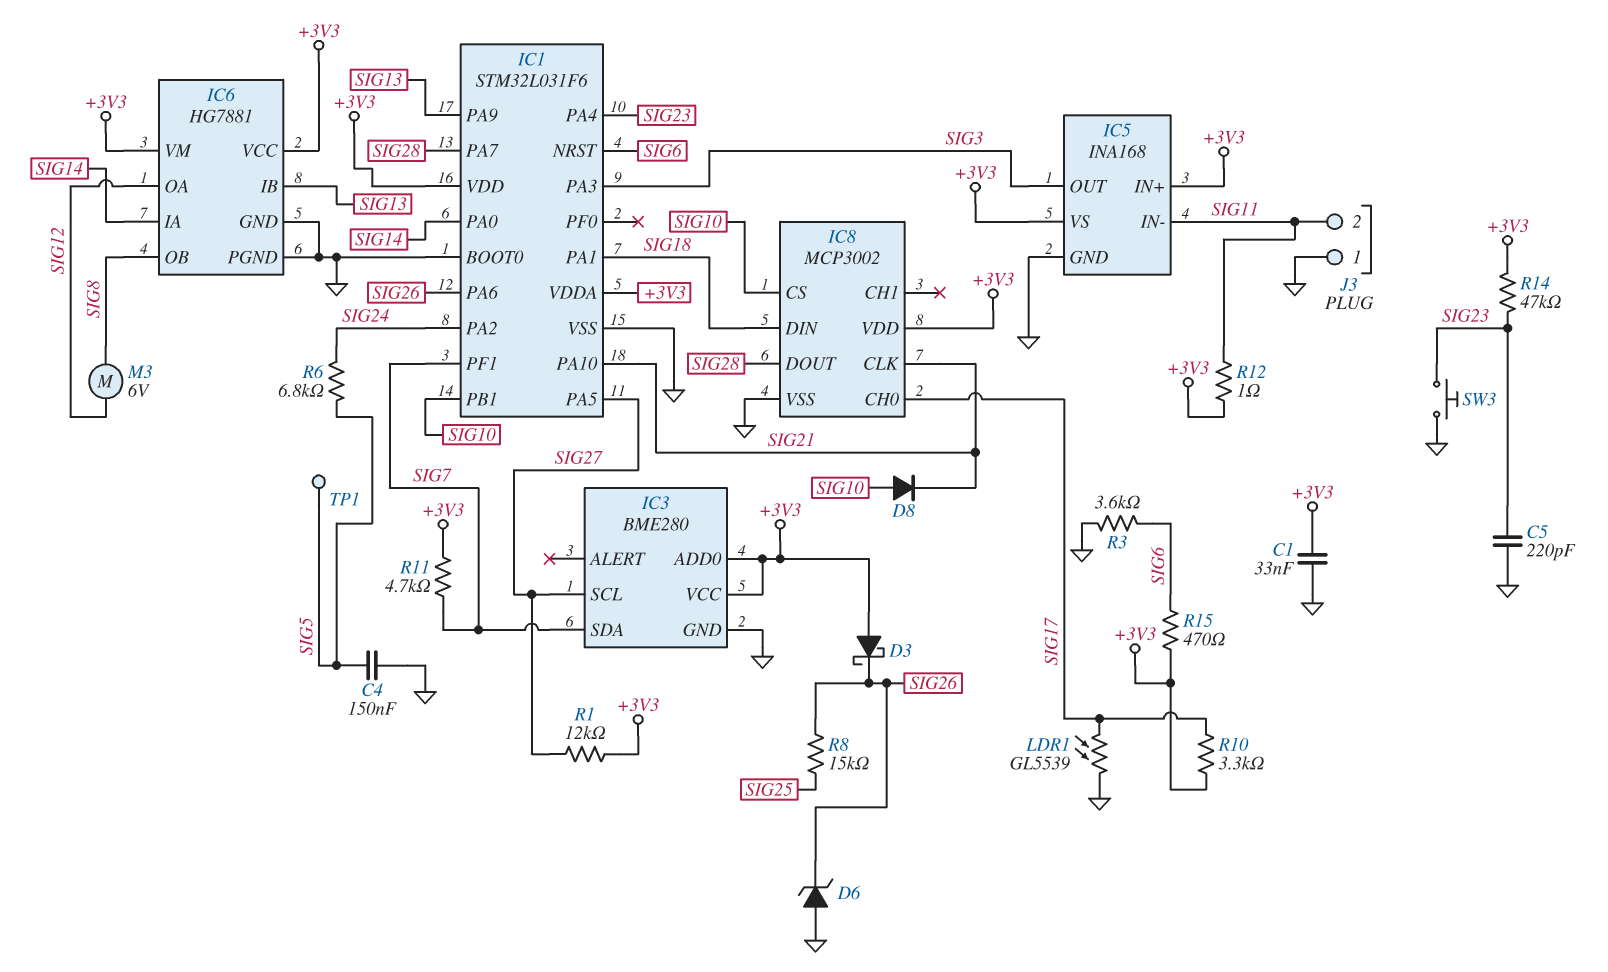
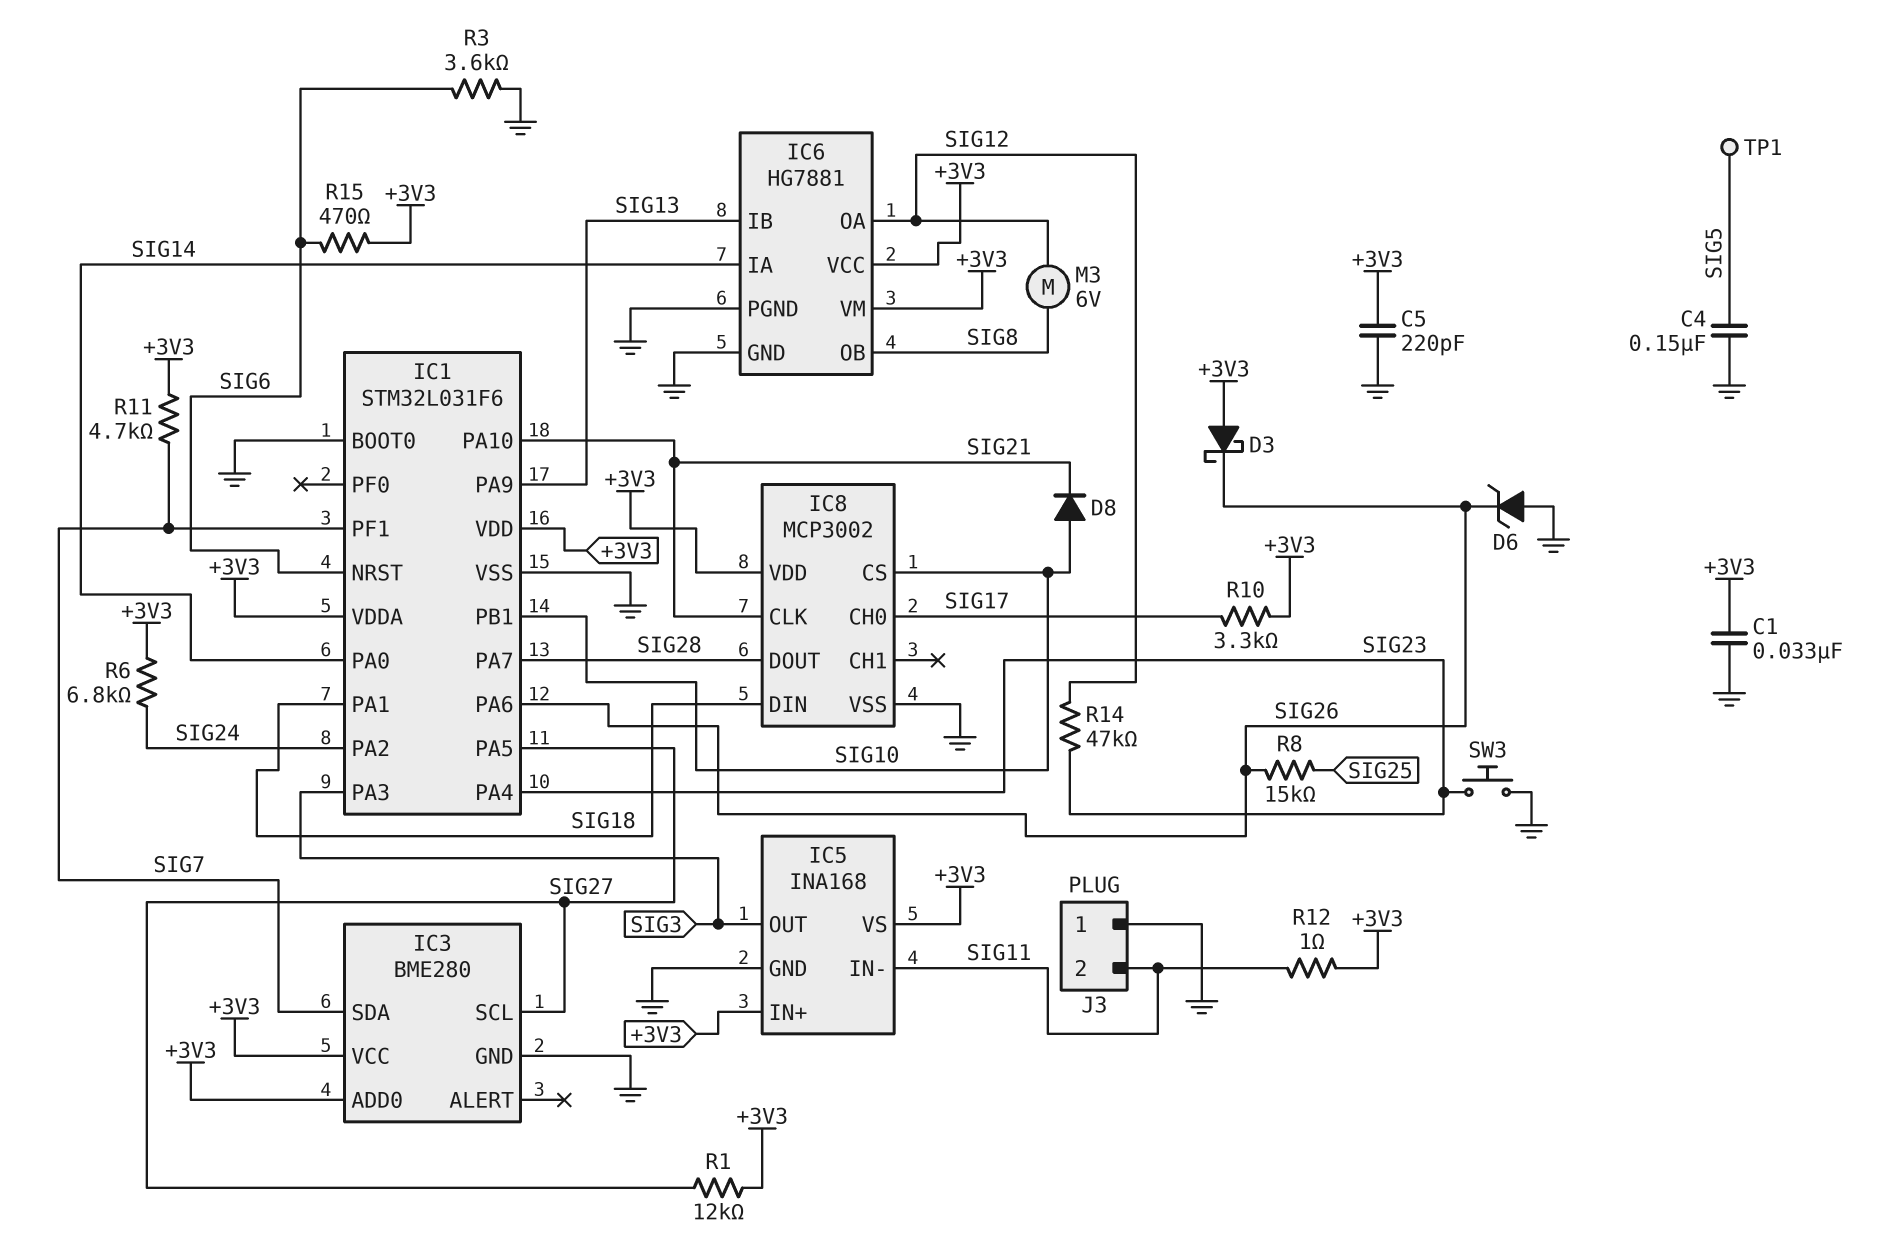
C5: 220pF (GND, SIG23) -> 220pF (+3V3, GND)
LDR1: GL5539 (GND, SIG17) -> none
R6: 6.8k (SIG5, SIG24) -> 6.8k (+3V3, SIG24)
R14: 47k (+3V3, SIG23) -> 47k (SIG12, SIG23)

